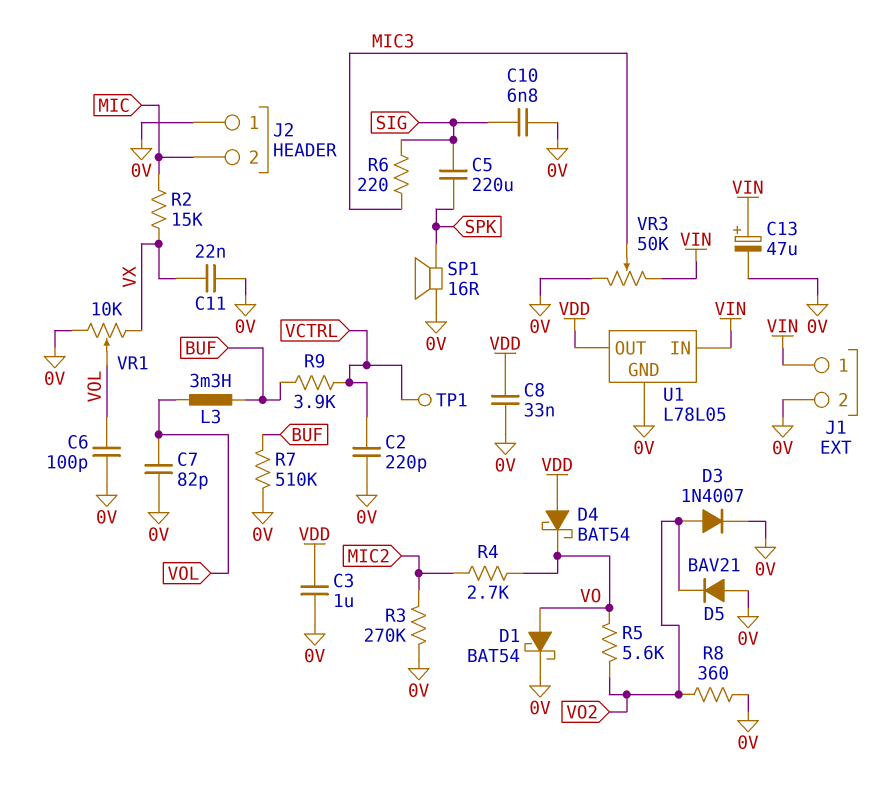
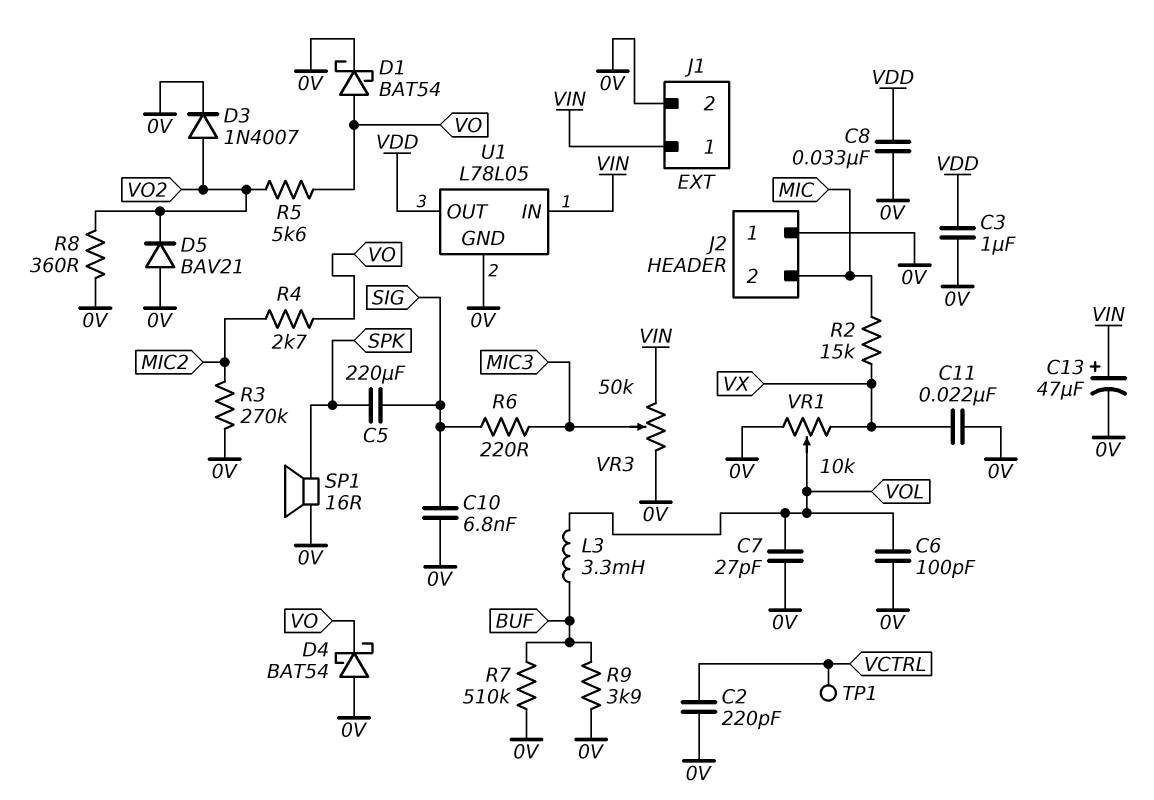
C7: 82pF (0V, VOL) -> 27pF (0V, VOL)
D4: schottky BAT54 (A VDD, K VO) -> schottky BAT54 (A 0V, K VO)
R9: 3.9k (BUF, VCTRL) -> 3.9k (0V, BUF)

